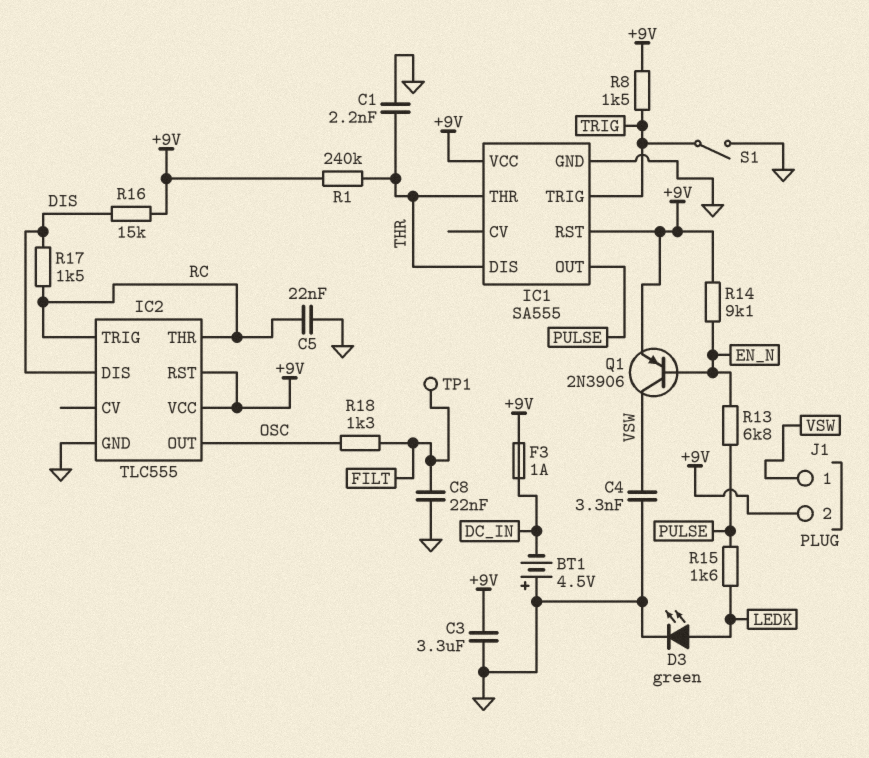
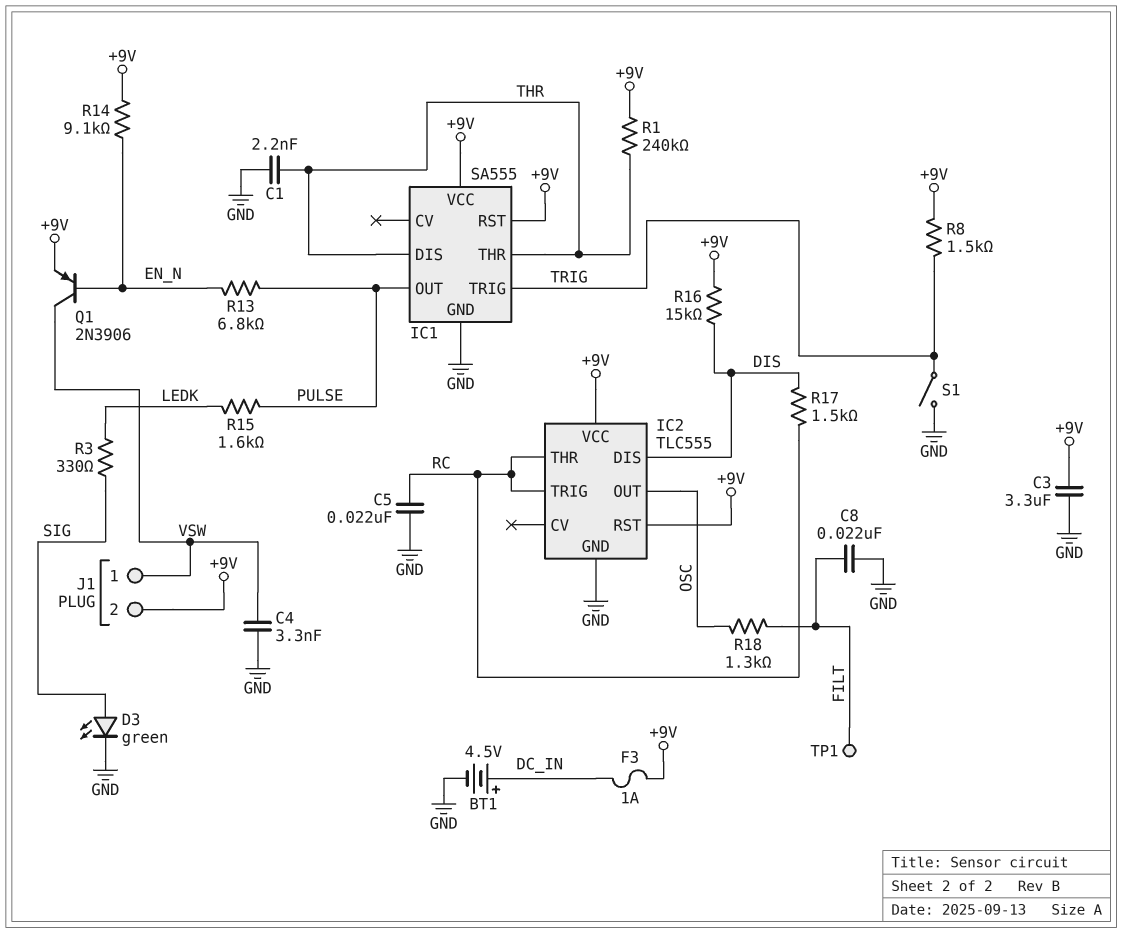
BT1: 4.5V (plus GND, minus DC_IN) -> 4.5V (plus DC_IN, minus GND)
D3: LED green (A LEDK, K GND) -> LED green (A SIG, K GND)
R3: none -> 330 (LEDK, SIG)

